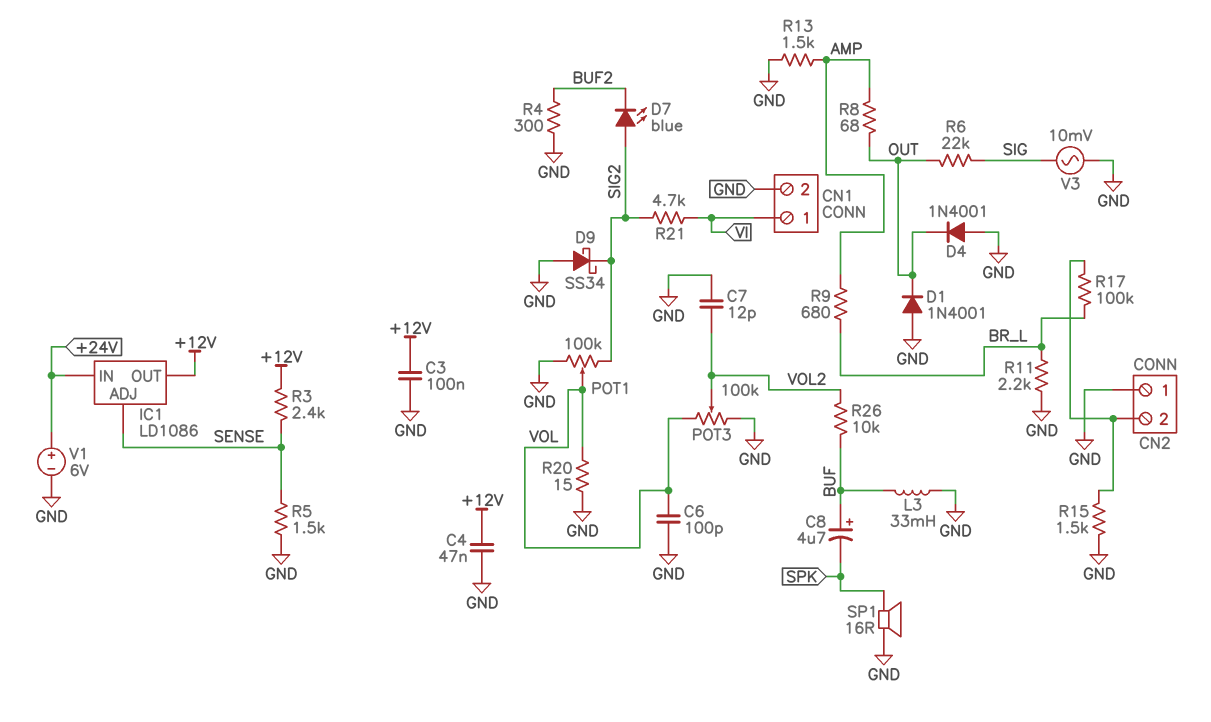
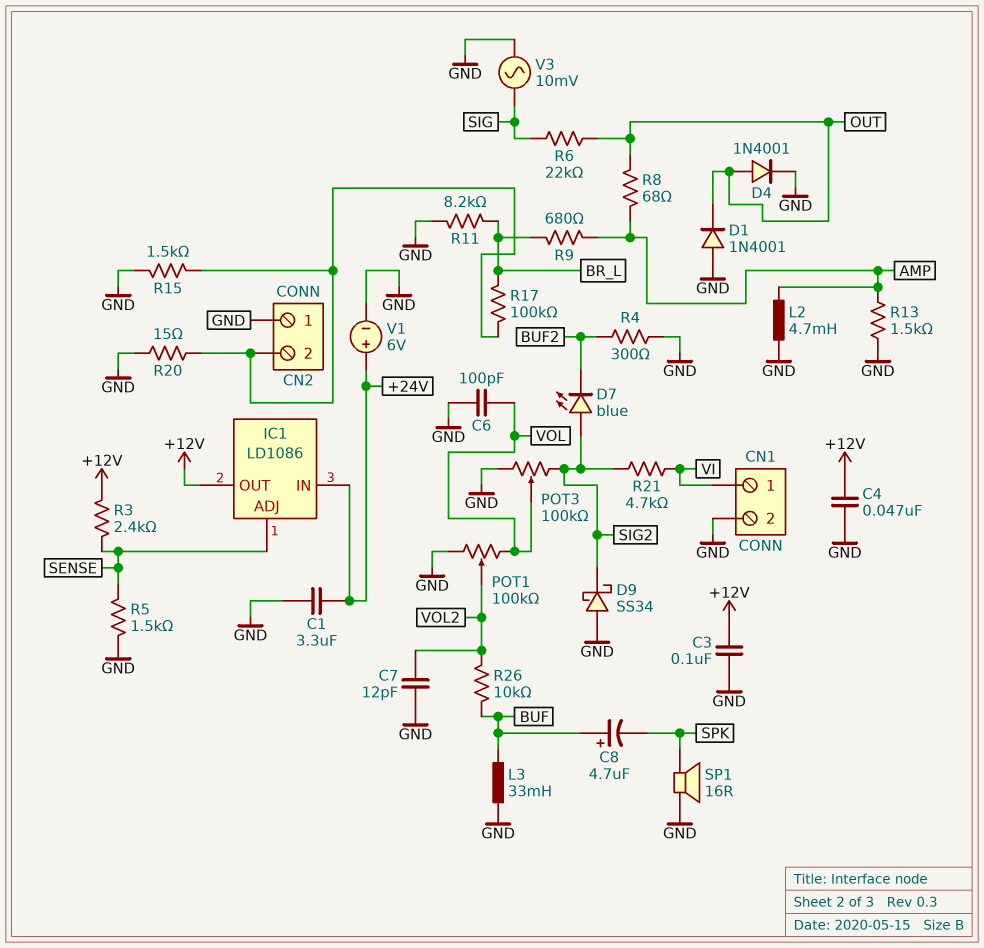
C1: none -> 3.3uF (+24V, GND)
D4: diode 1N4001 (A GND, K OUT) -> diode 1N4001 (A OUT, K GND)
L2: none -> 4.7mH (AMP, GND)
POT1: 100k (GND, SIG2, wiper VOL) -> 100k (GND, VOL, wiper VOL2)
POT3: 100k (GND, VOL, wiper VOL2) -> 100k (GND, SIG2, wiper VOL)
R11: 2.2k (BR_L, GND) -> 8.2k (BR_L, GND)
R20: 15 (GND, VOL) -> 15 (CN2/2, GND)

